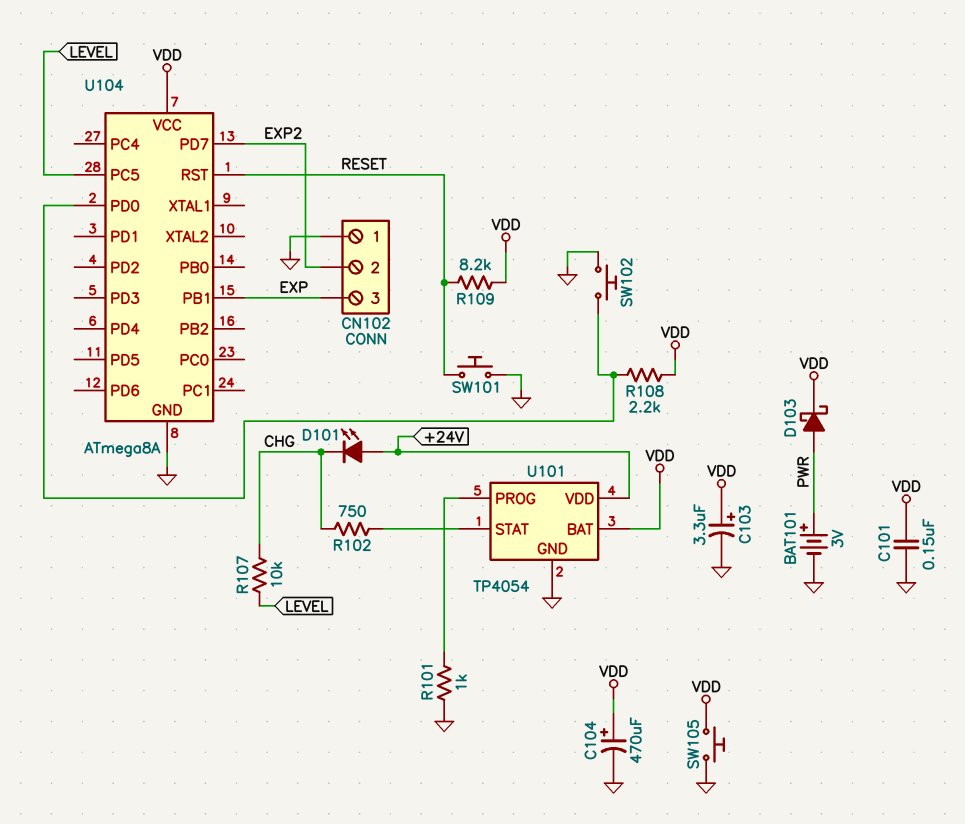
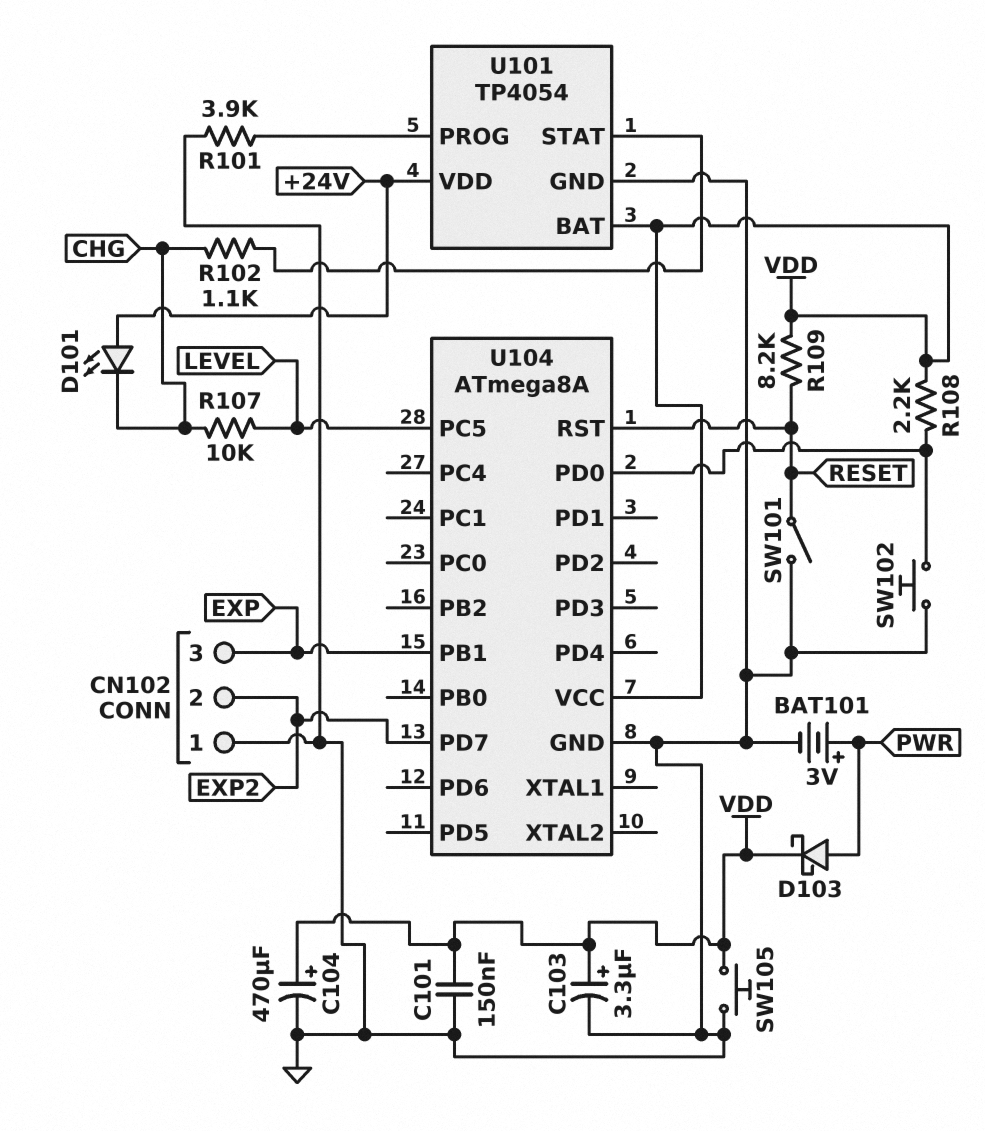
R101: 1k (GND, U101/PROG) -> 3.9k (GND, U101/PROG)
R102: 750 (CHG, U101/STAT) -> 1.1k (CHG, U101/STAT)
SW101: button (GND, RESET) -> switch (GND, RESET)

